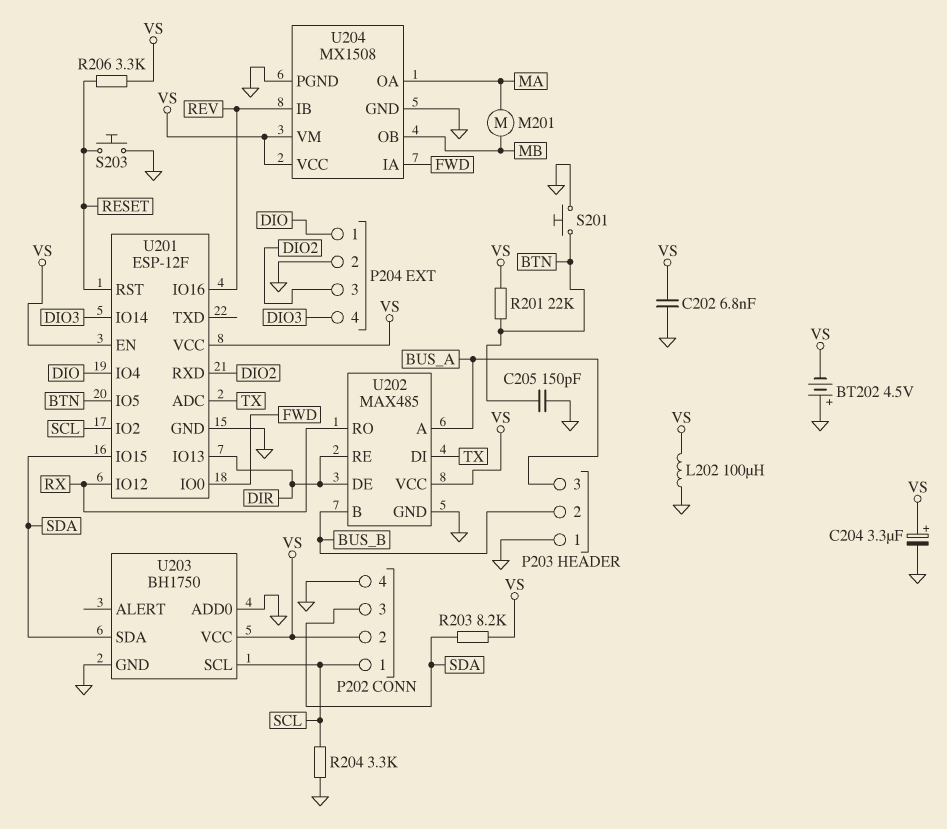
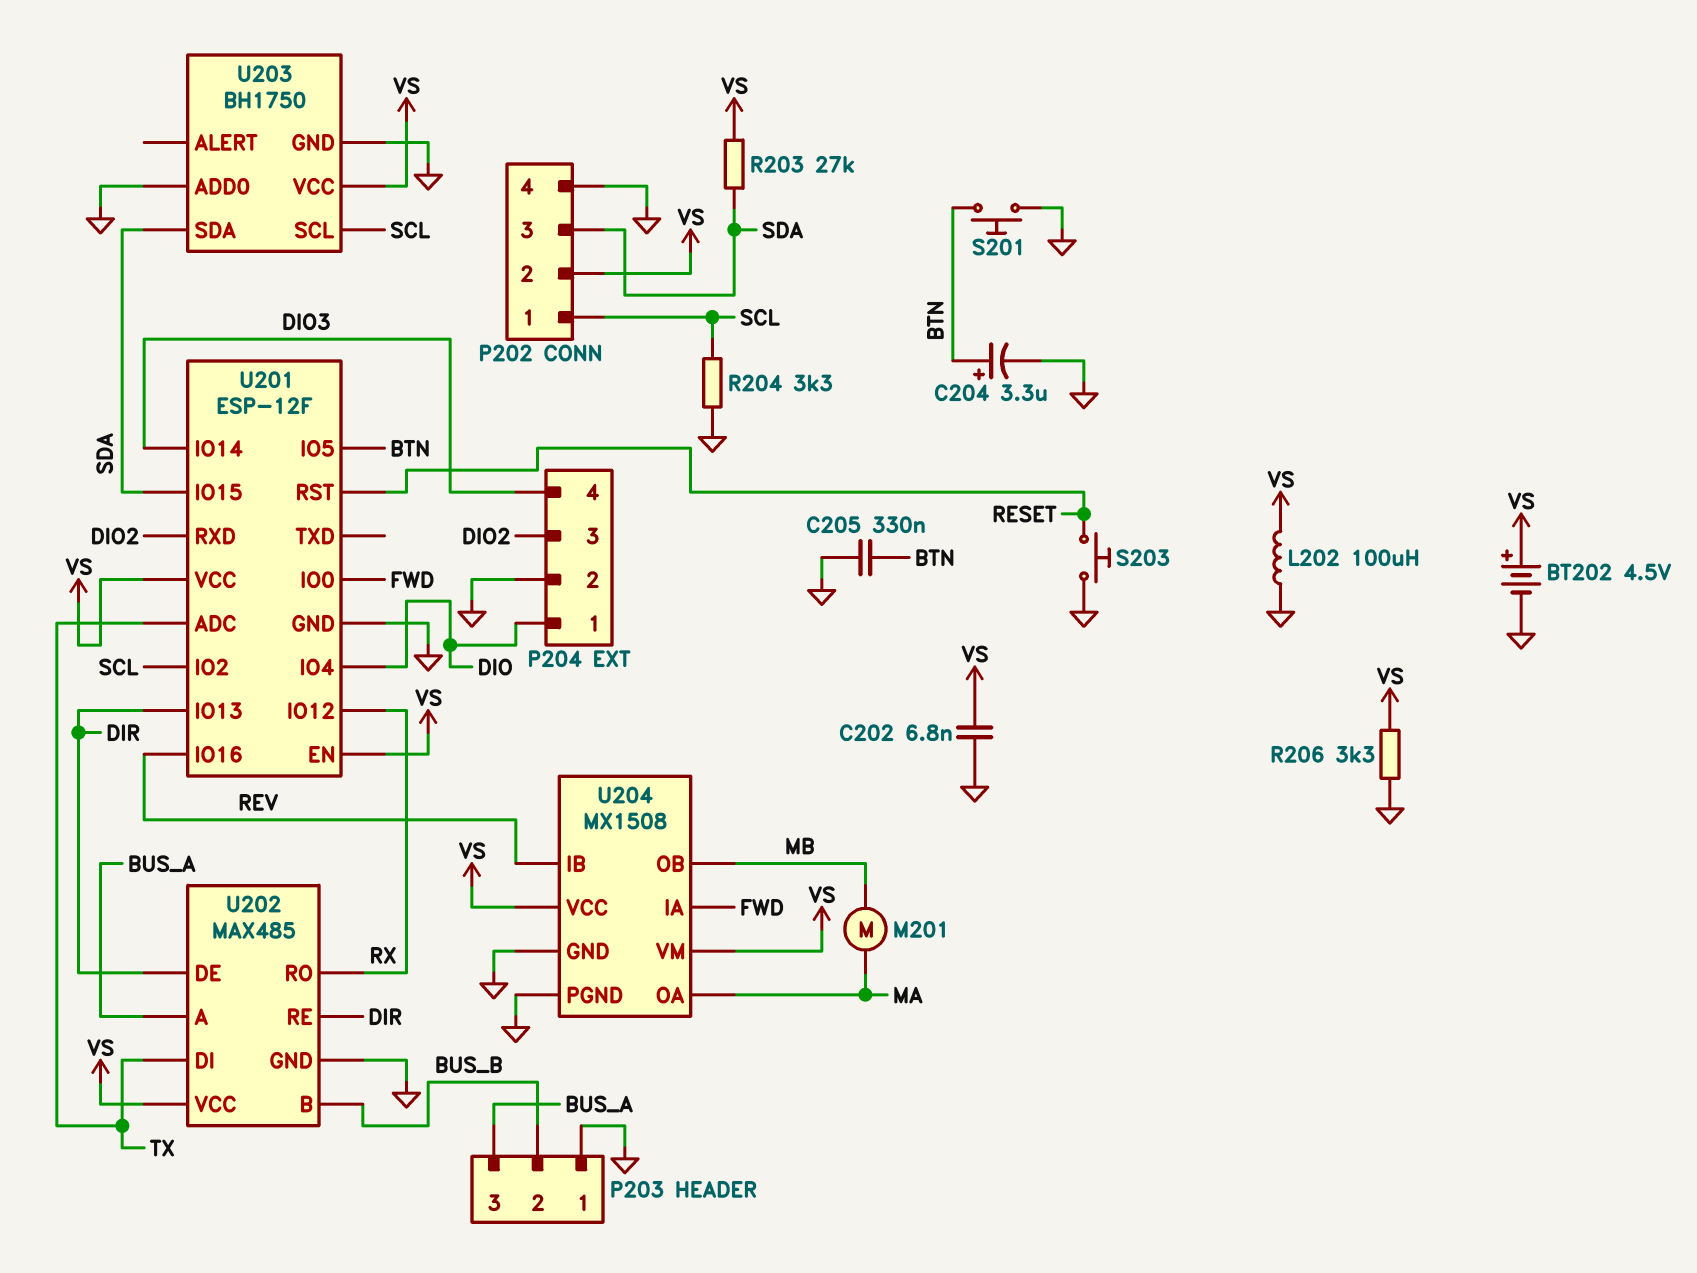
BT202: 4.5V (plus GND, minus VS) -> 4.5V (plus VS, minus GND)
C204: 3.3uF (plus VS, minus GND) -> 3.3uF (plus BTN, minus GND)
C205: 150pF (BTN, GND) -> 330nF (BTN, GND)
R201: 22k (BTN, VS) -> none
R203: 8.2k (SDA, VS) -> 27k (SDA, VS)
R206: 3.3k (RESET, VS) -> 3.3k (GND, VS)

